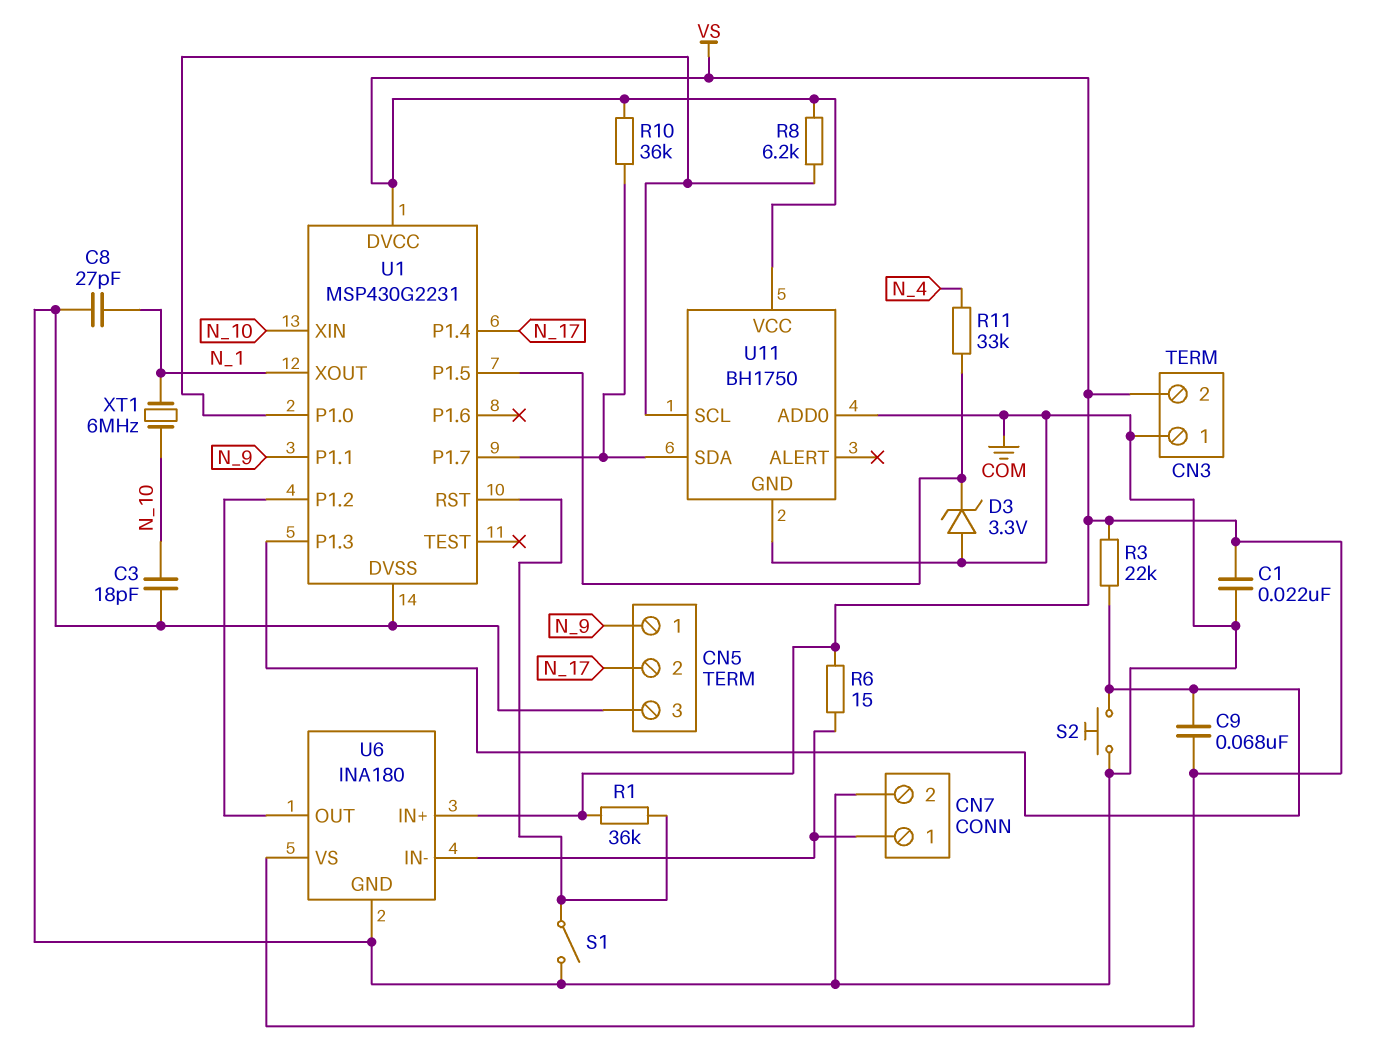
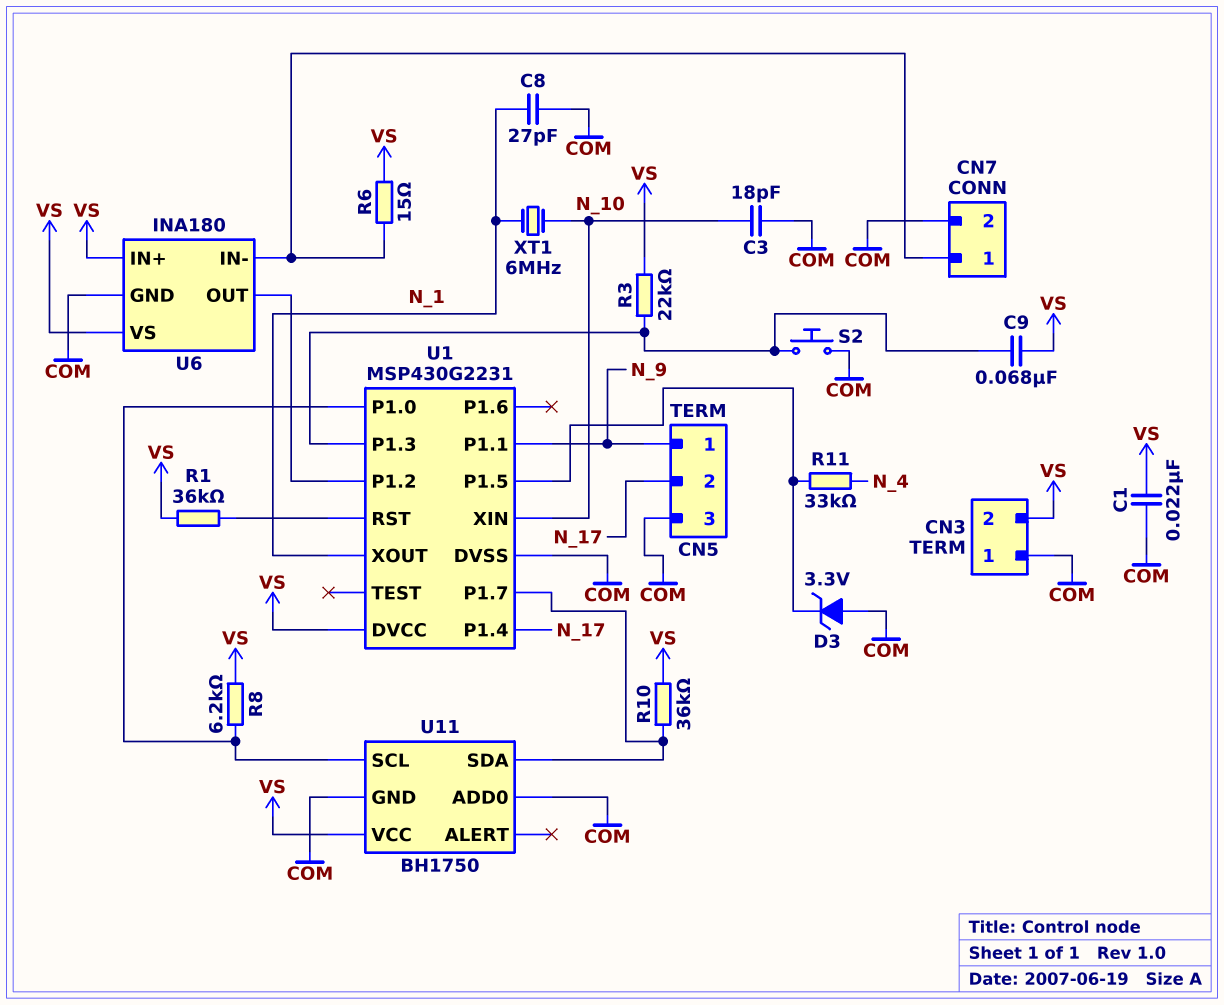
S1: switch (COM, U1/RST) -> none

